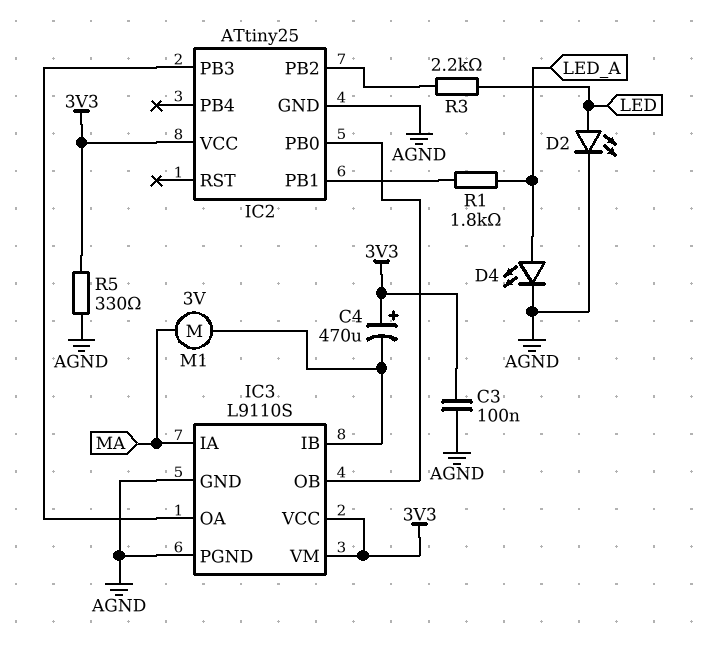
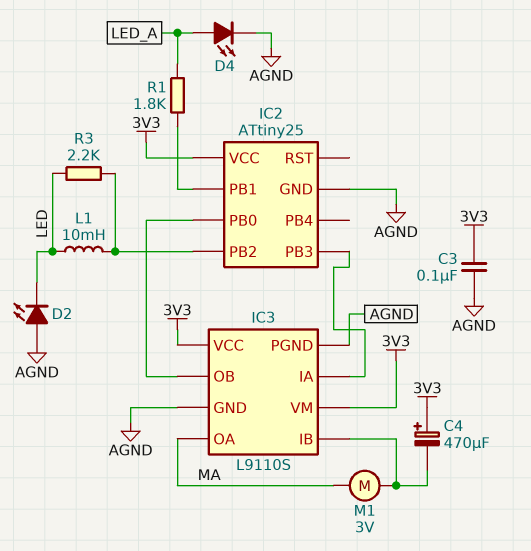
D2: LED (A LED, K AGND) -> LED (A AGND, K LED)
IC3 pin IA: MA -> IC2/PB3
IC3 pin OA: IC2/PB3 -> MA
L1: none -> 10mH (IC2/PB2, LED)
R5: 330 (3V3, AGND) -> none

